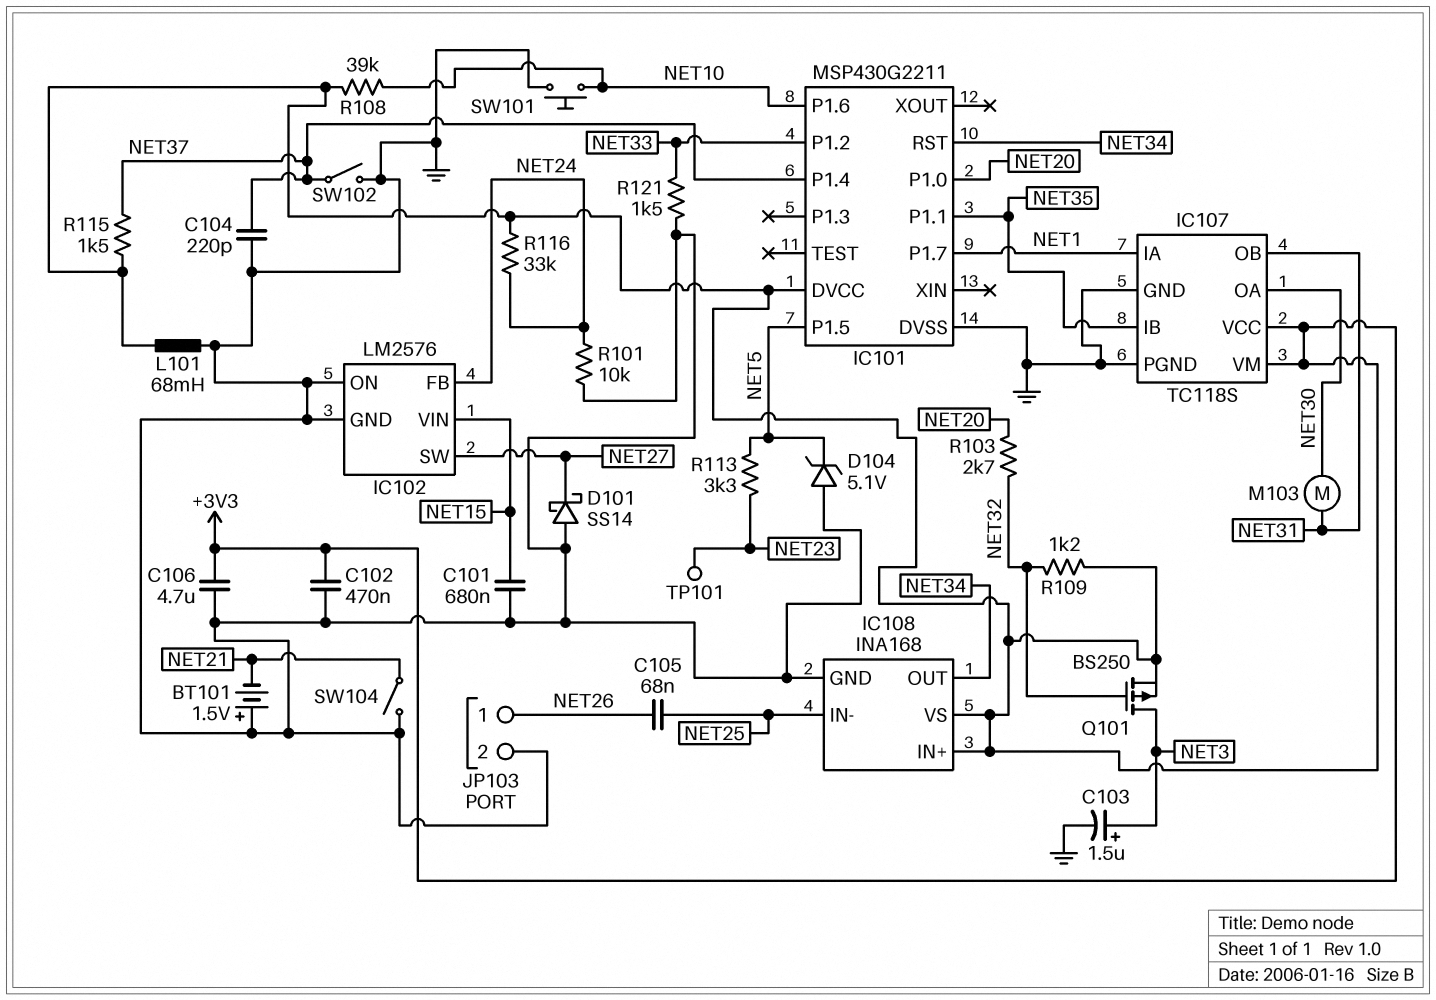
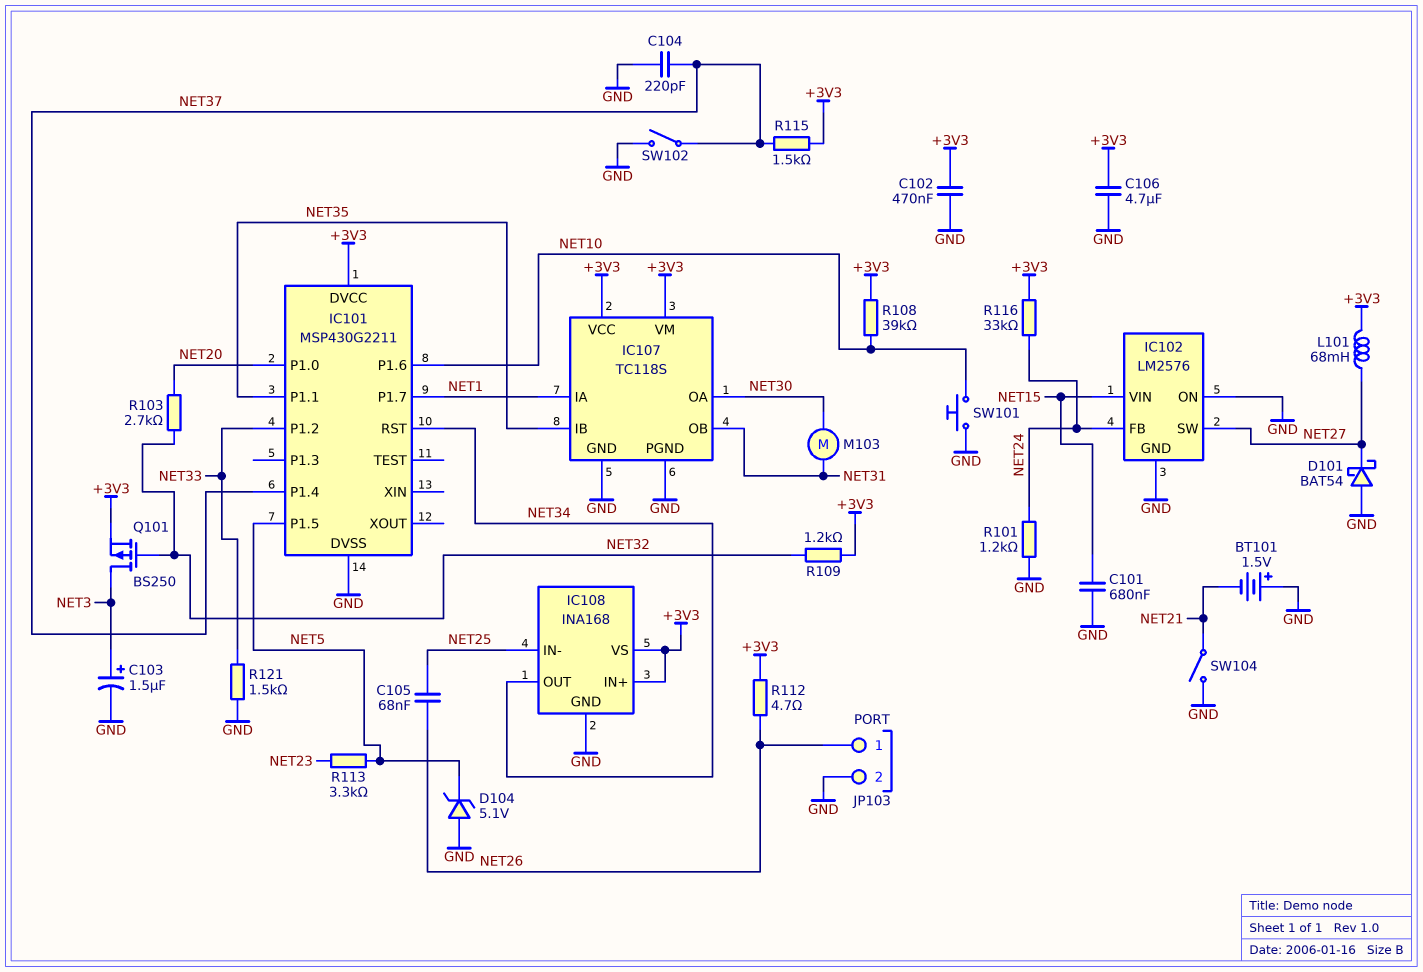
D101: schottky SS14 (A GND, K NET27) -> schottky BAT54 (A GND, K NET27)
L101: 68mH (+3V3, GND) -> 68mH (+3V3, NET27)
R101: 10k (GND, NET24) -> 1.2k (GND, NET24)
R112: none -> 4.7 (+3V3, NET26)
TP101: test point (NET23) -> none

